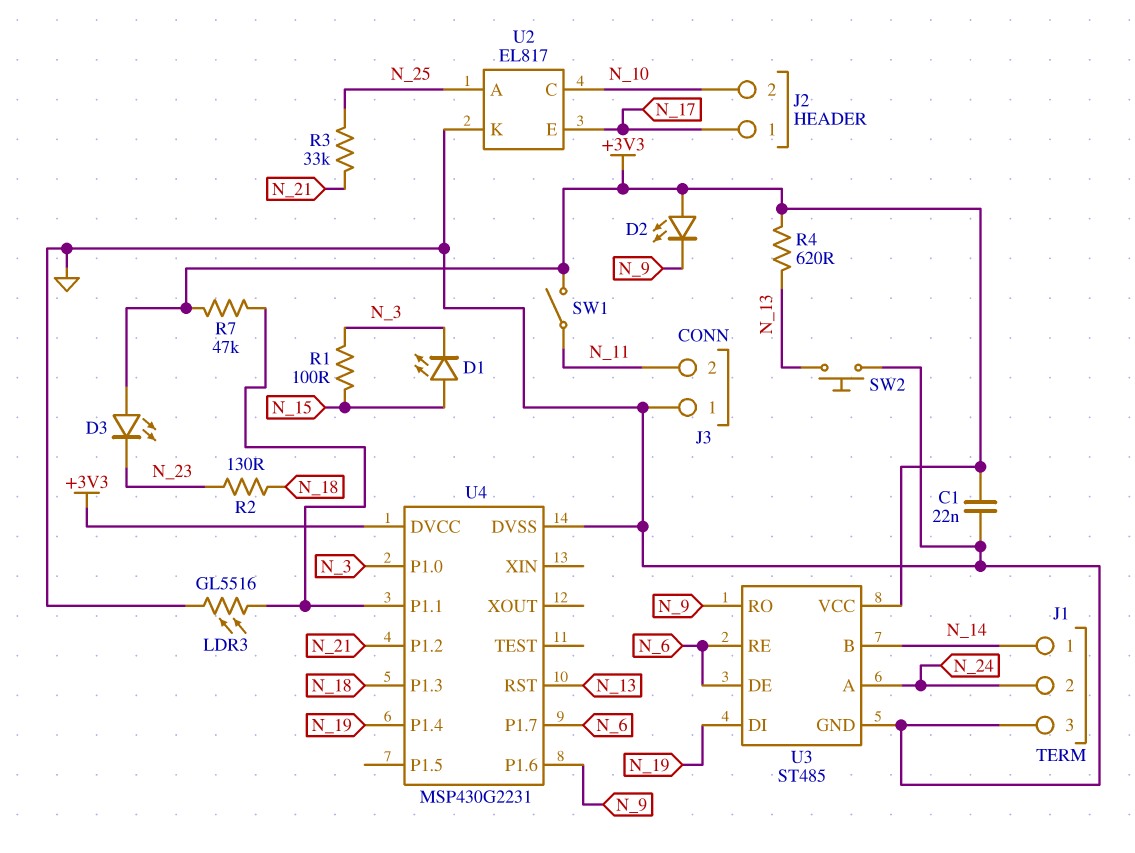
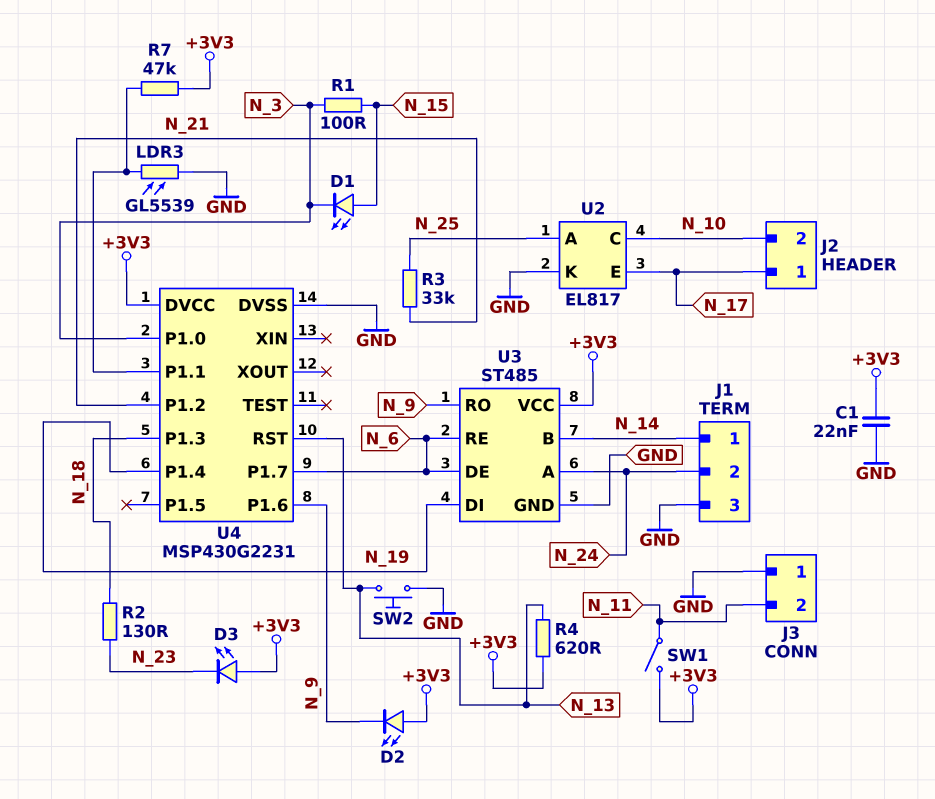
LDR3: GL5516 (GND, U4/P1.1) -> GL5539 (GND, U4/P1.1)

